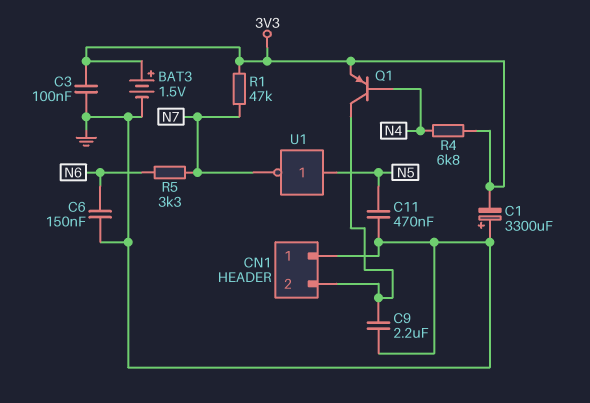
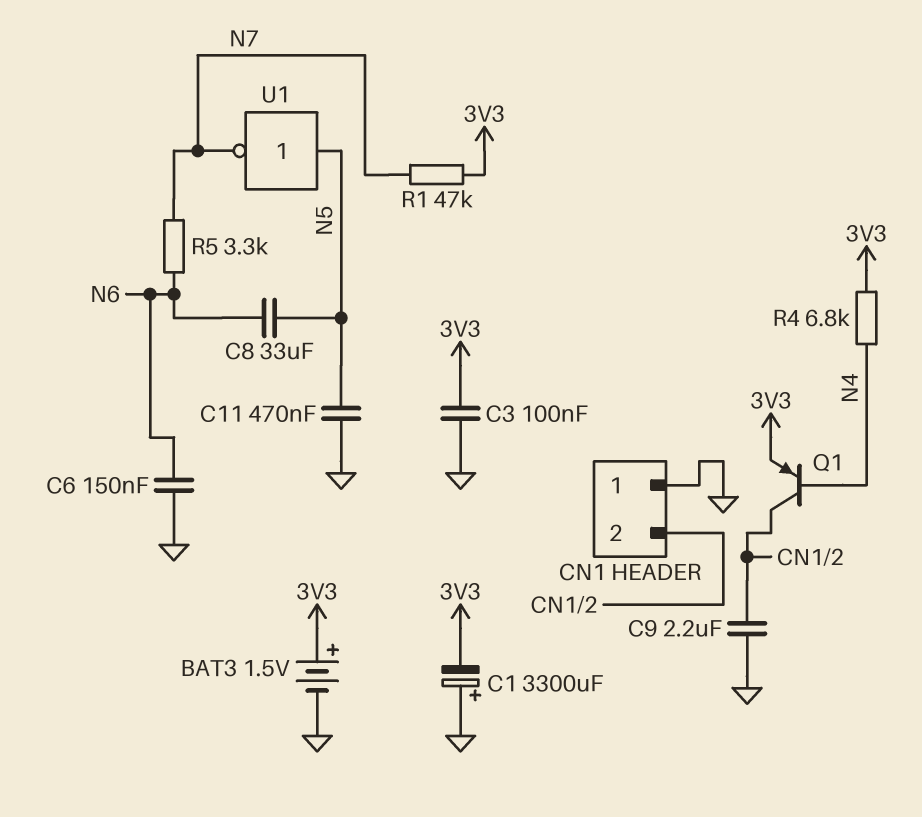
C8: none -> 33uF (N5, N6)

